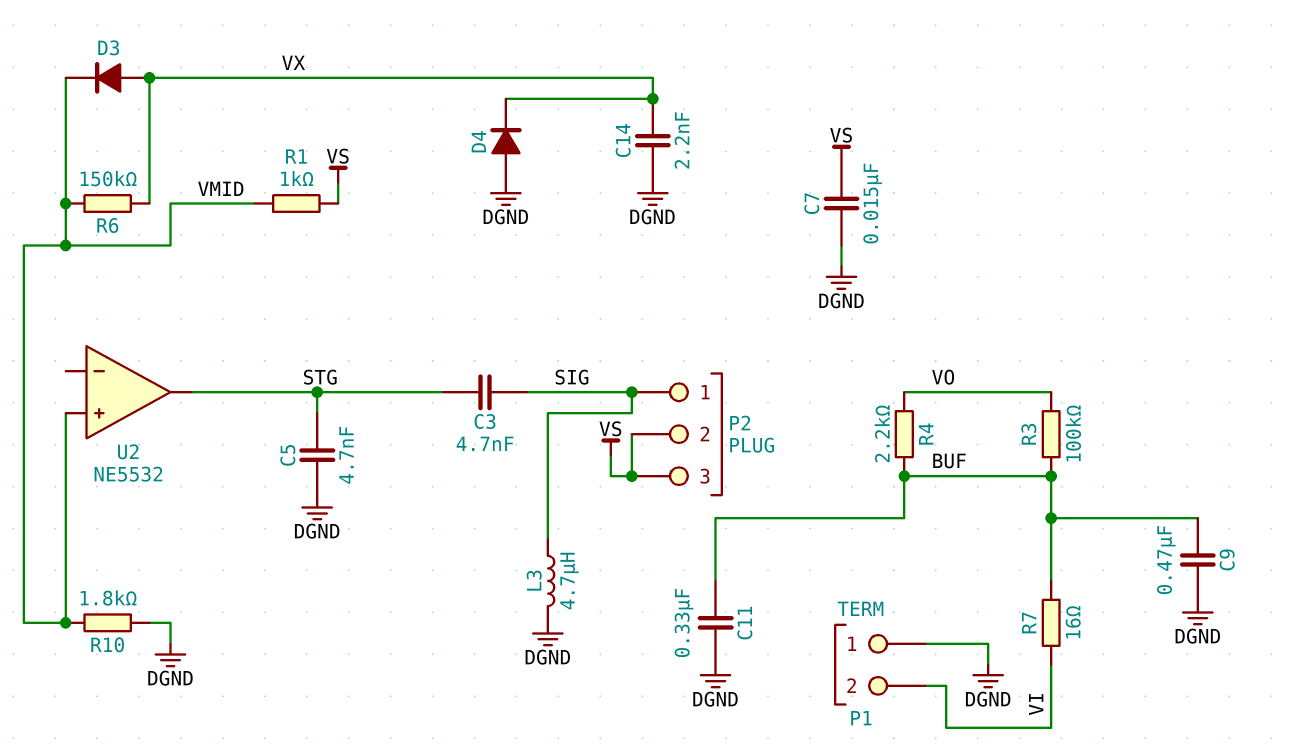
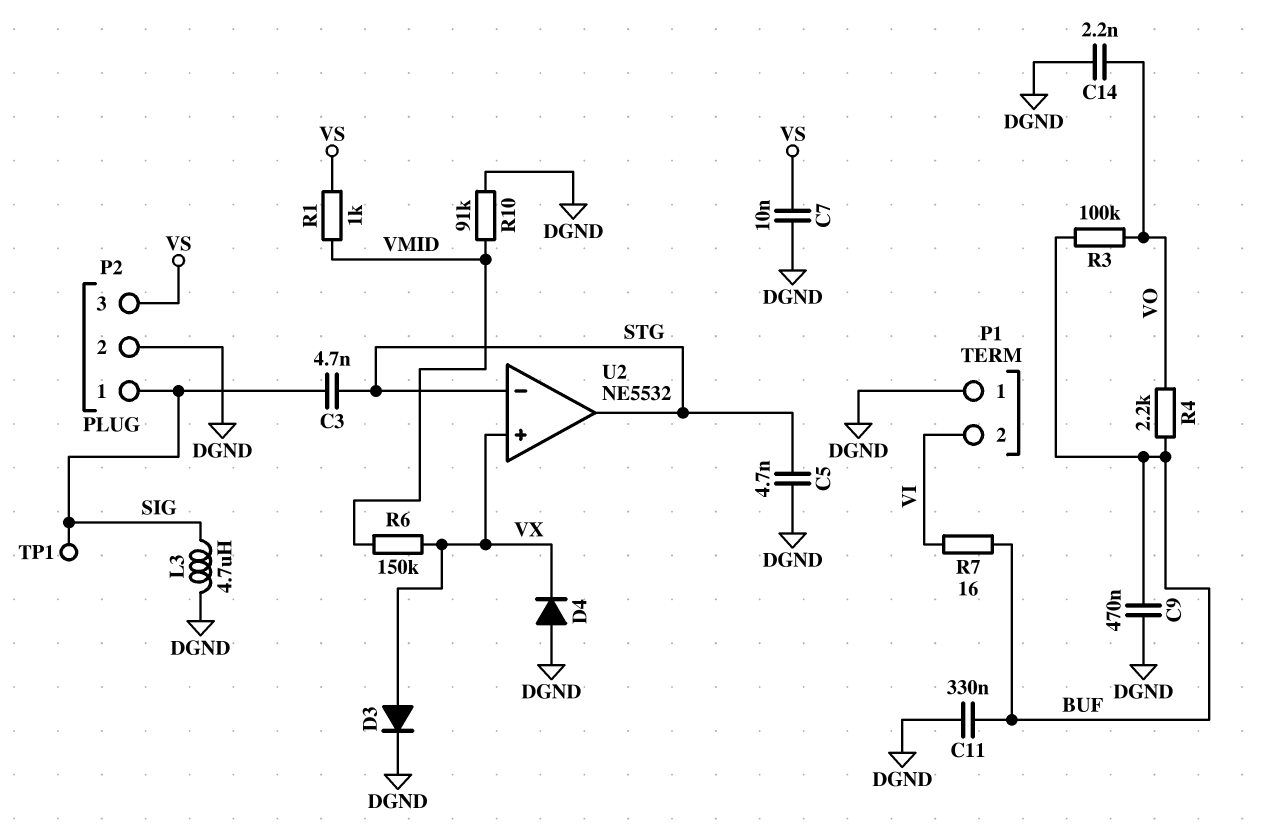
C7: 15nF (DGND, VS) -> 10nF (DGND, VS)
C14: 2.2nF (DGND, VX) -> 2.2nF (DGND, VO)
D3: diode (A VX, K VMID) -> diode (A VX, K DGND)
P2 pin 2: VS -> DGND
R10: 1.8k (DGND, VMID) -> 91k (DGND, VMID)
TP1: none -> test point (SIG)
U2 pin in+: VMID -> VX
U2 pin in-: none -> STG

